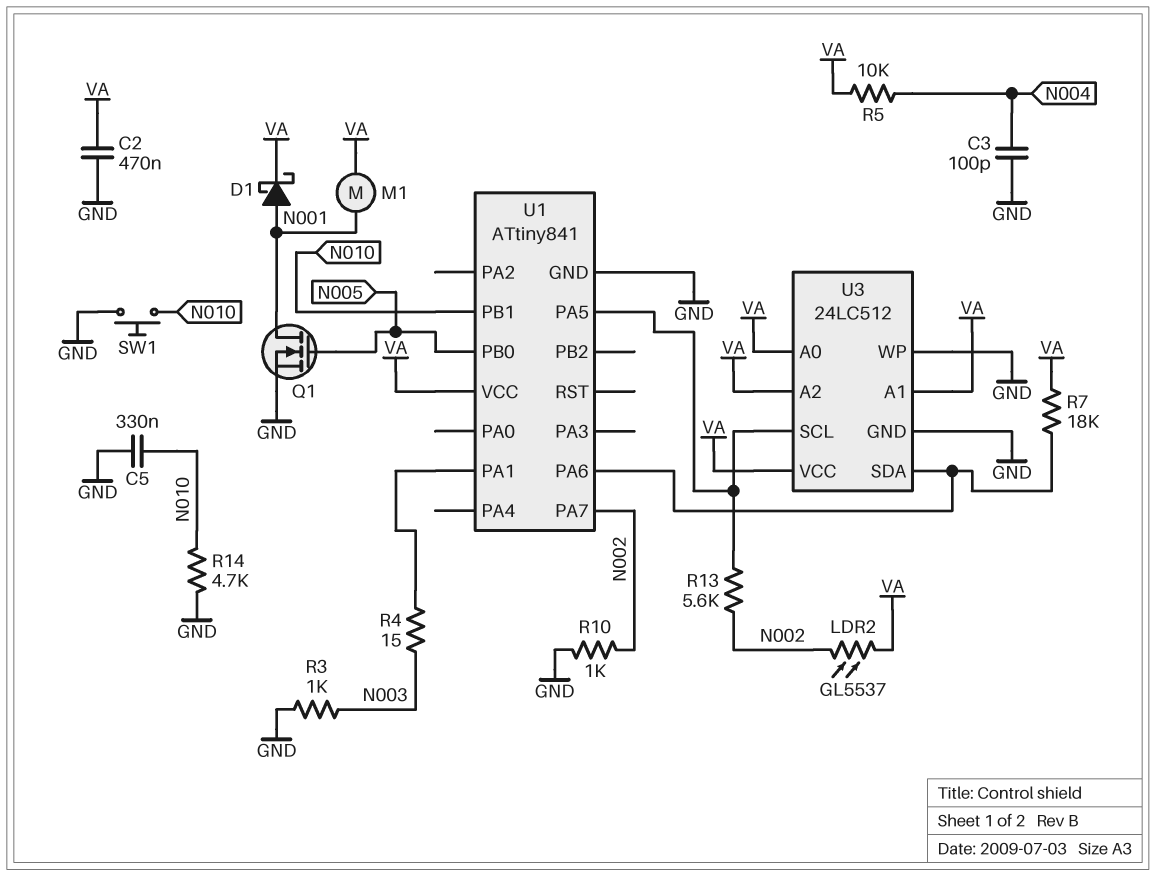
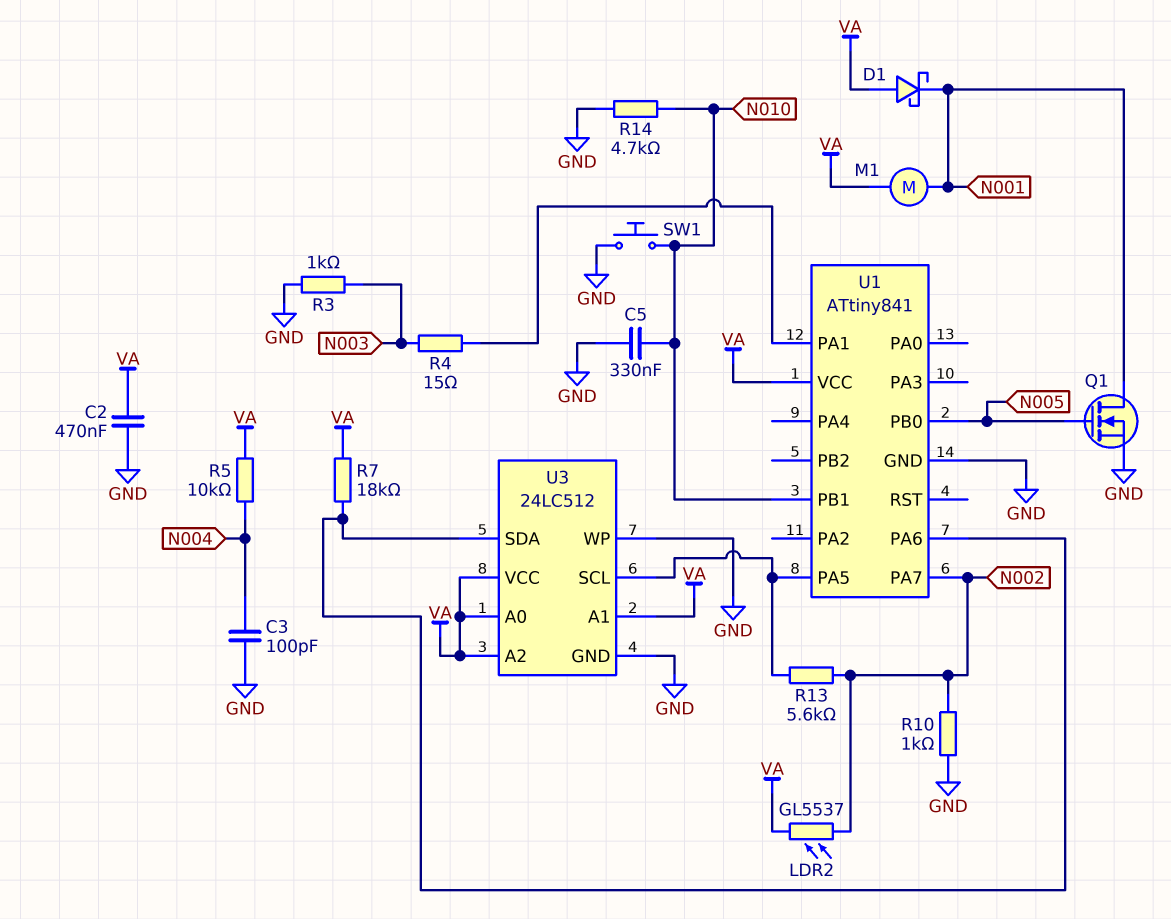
D1: schottky (A N001, K VA) -> schottky (A VA, K N001)

